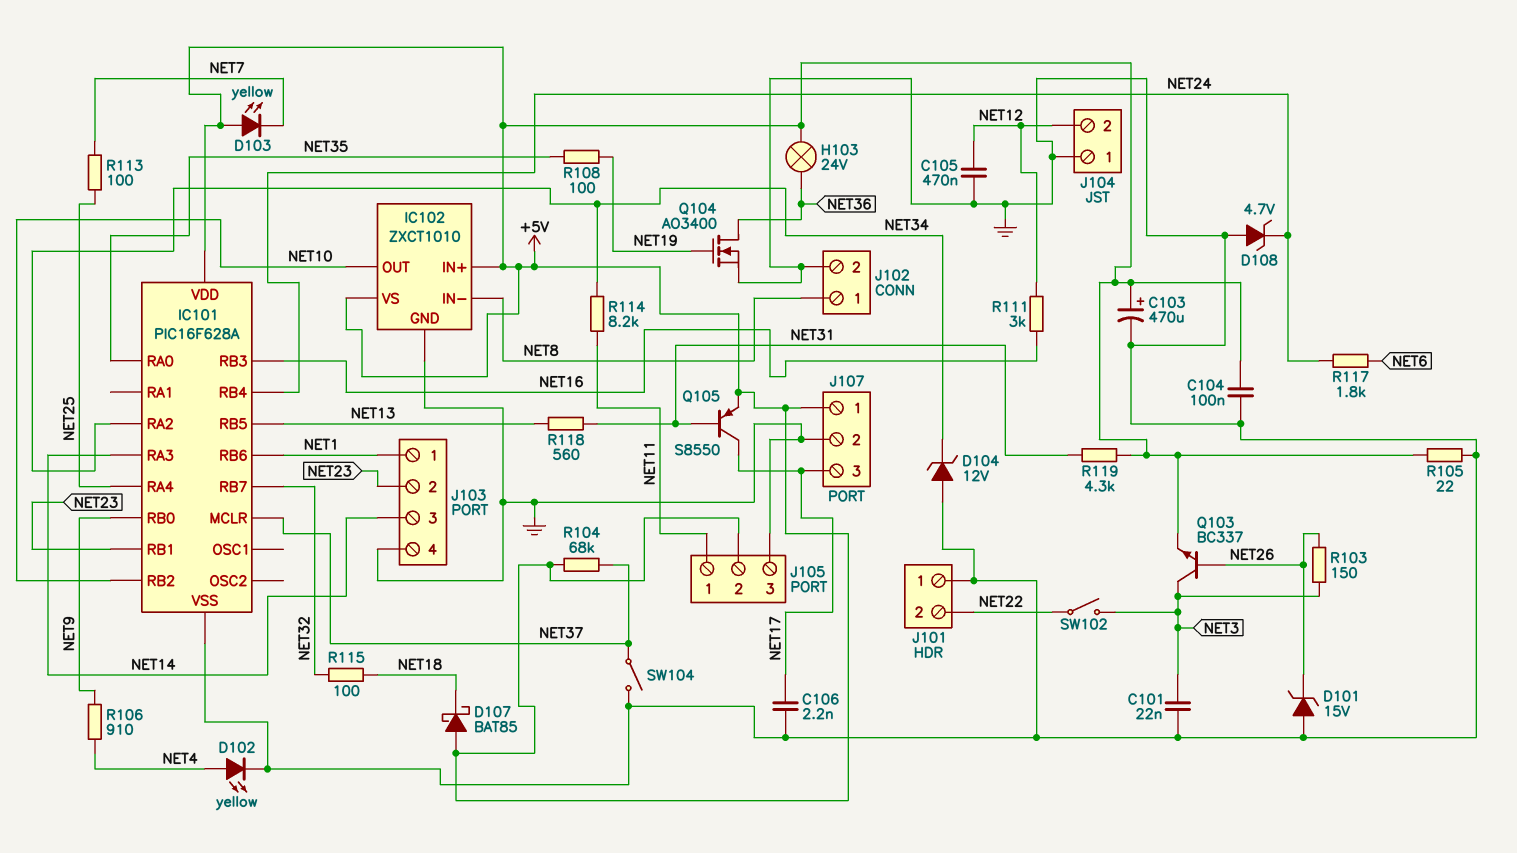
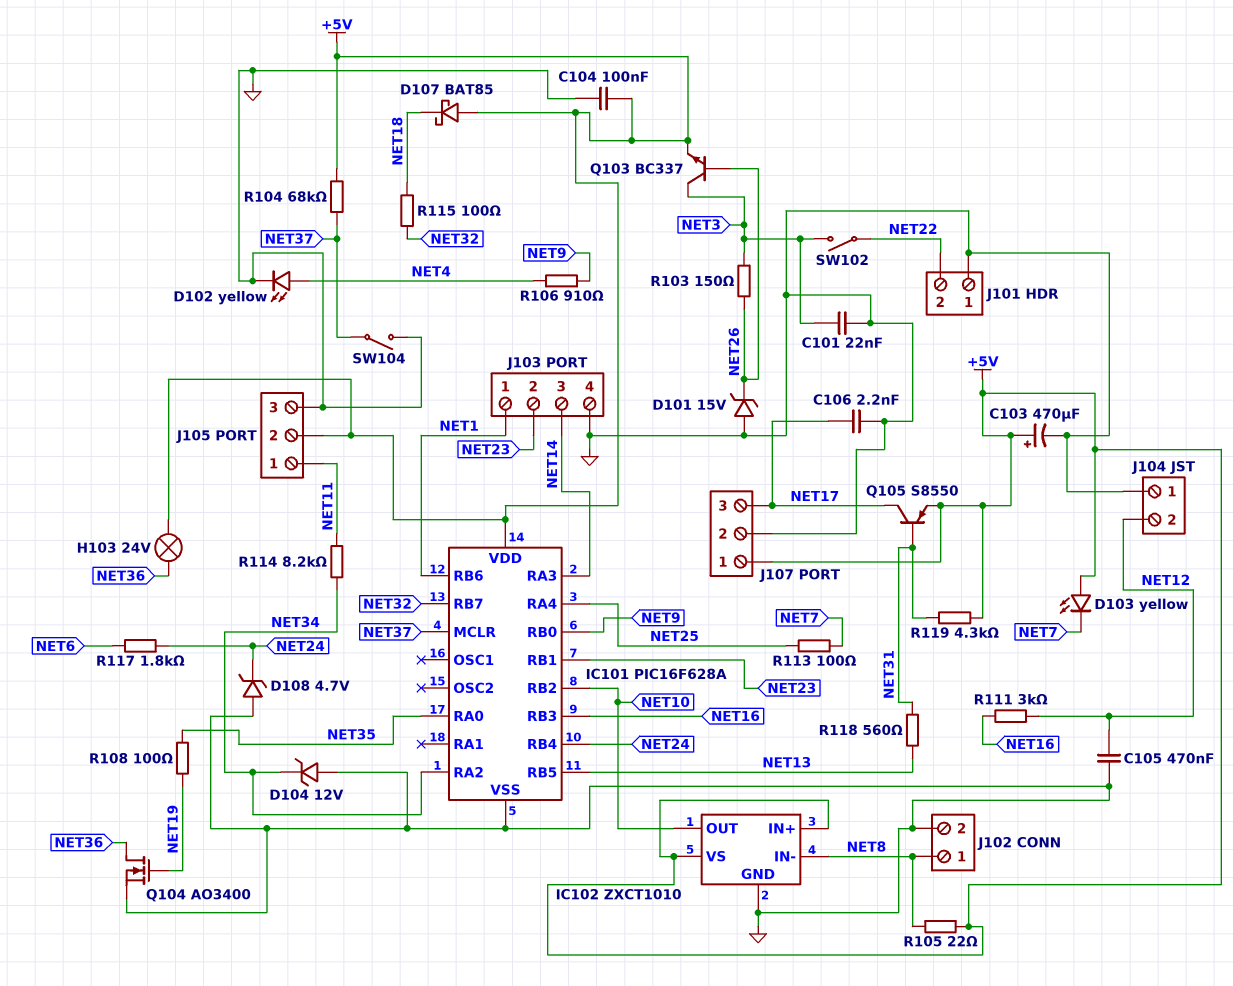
R105: 22 (+5V, GND) -> 22 (+5V, NET8)

